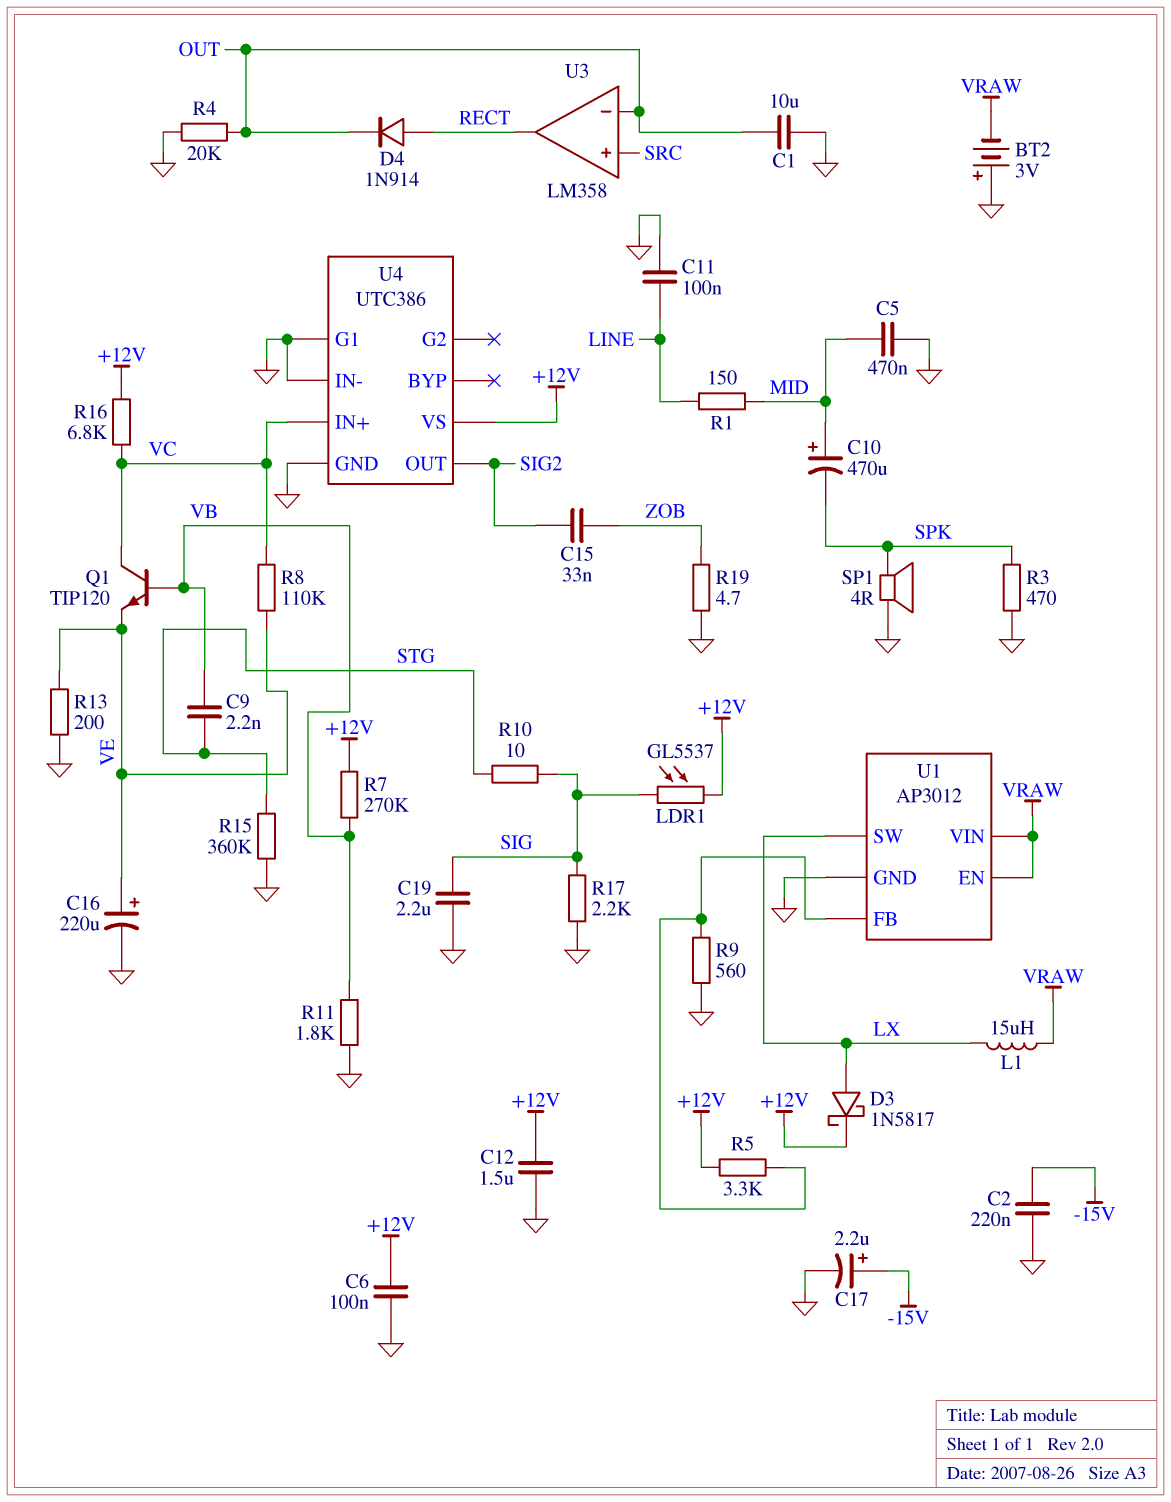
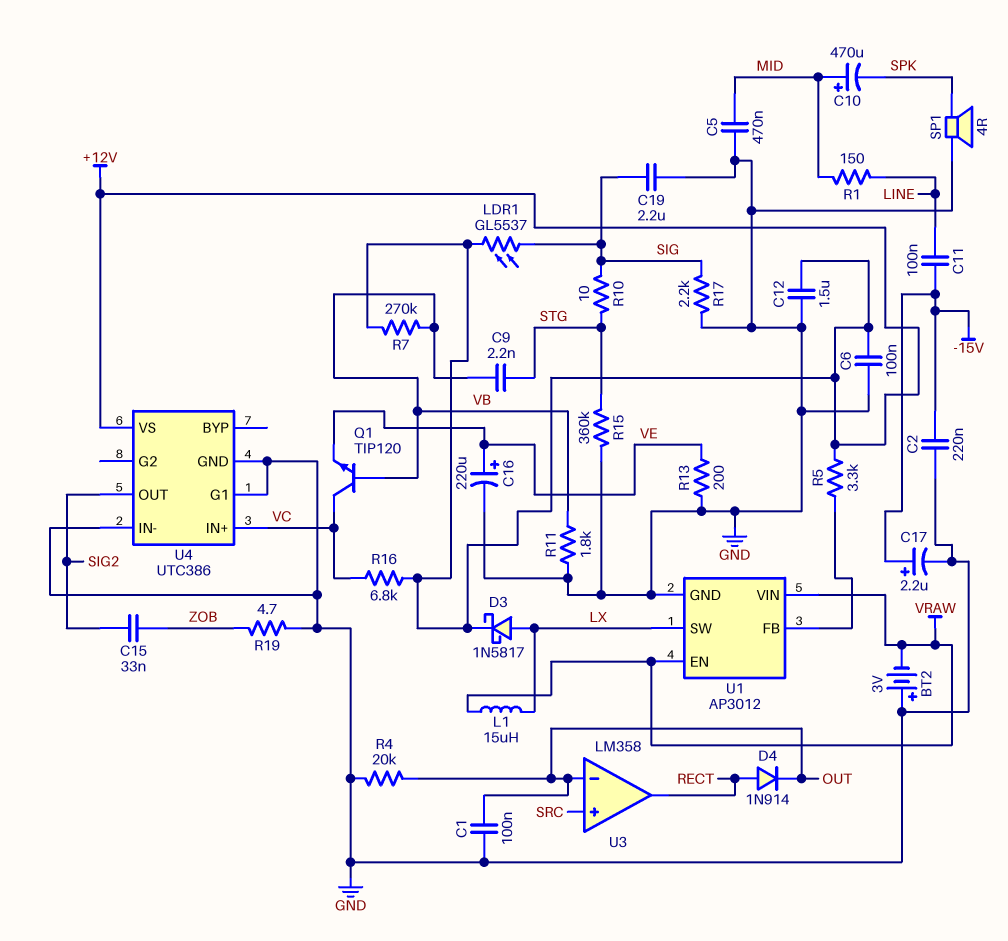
C1: 10uF (GND, OUT) -> 100nF (GND, OUT)
C11: 100nF (GND, LINE) -> 100nF (-15V, LINE)
R3: 470 (GND, SPK) -> none
R8: 110k (VC, VE) -> none
R9: 560 (GND, U1/FB) -> none

